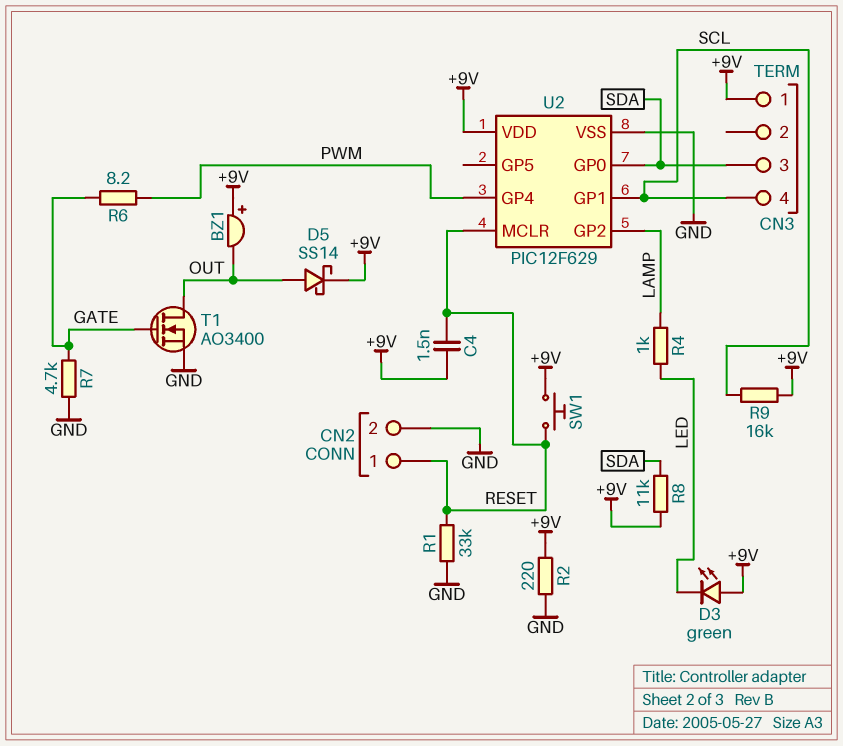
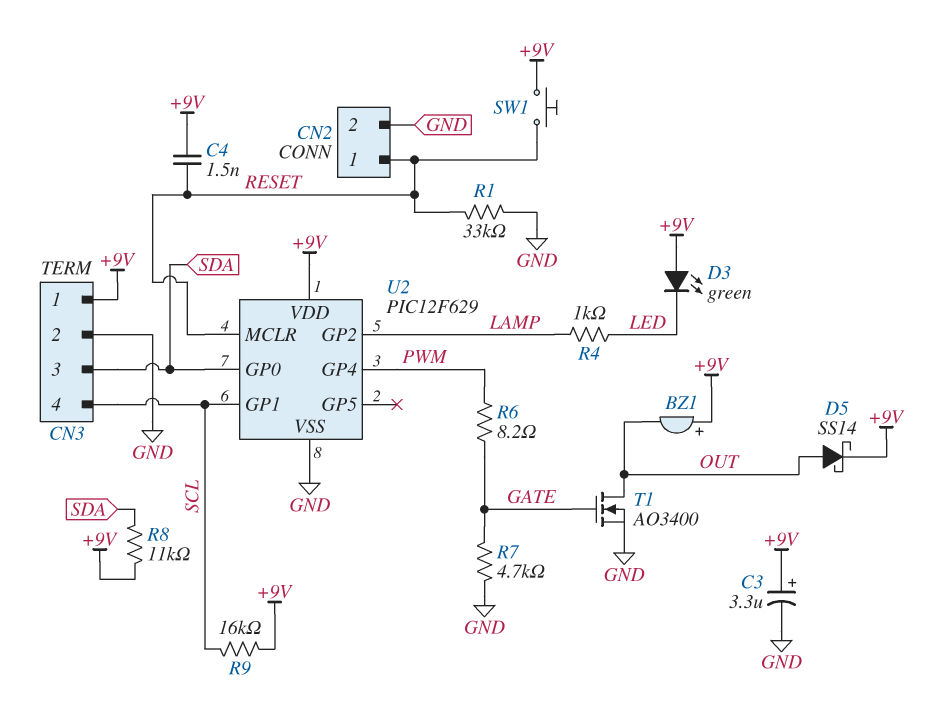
C3: none -> 3.3uF (plus +9V, minus GND)
CN3 pin 2: none -> GND
R2: 220 (+9V, GND) -> none

